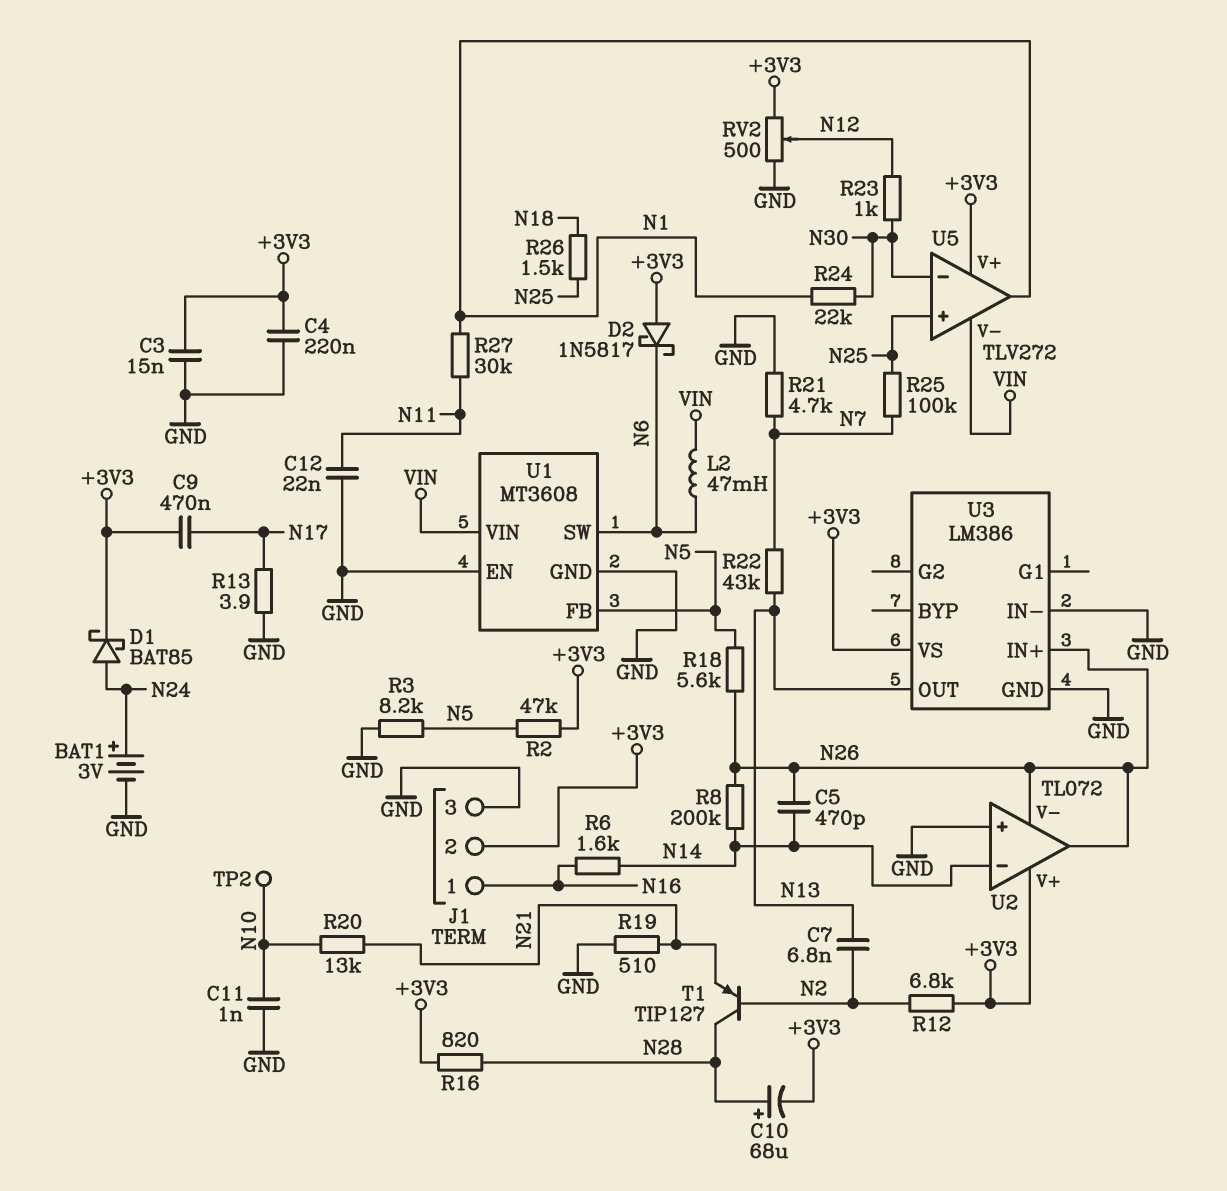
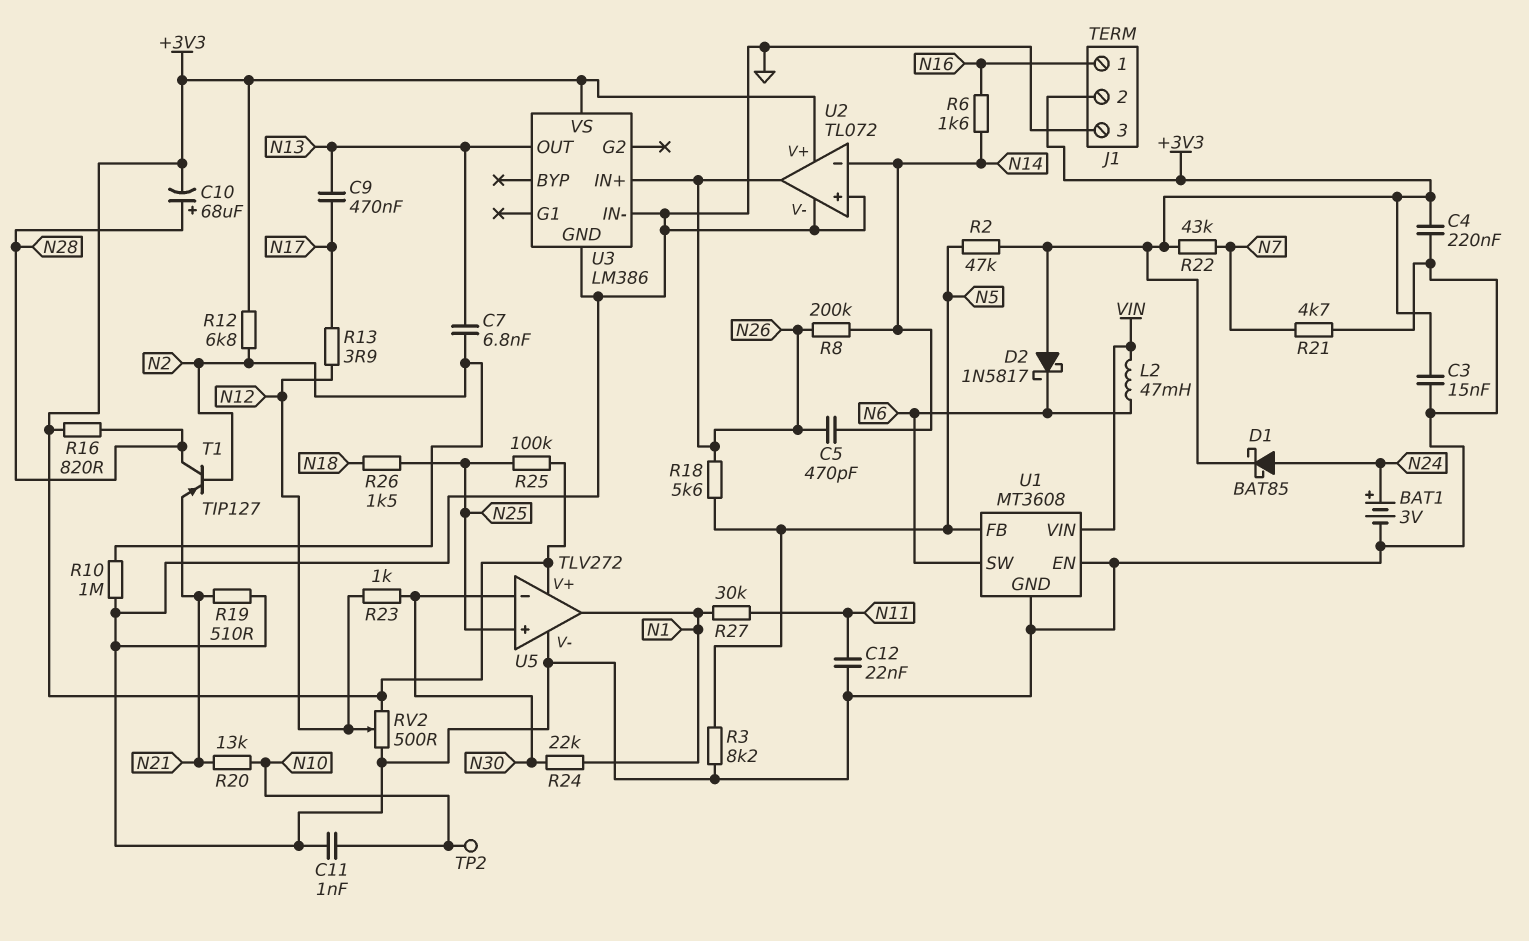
C9: 470nF (+3V3, N17) -> 470nF (N13, N17)
R10: none -> 1M (GND, N2)
R13: 3.9 (GND, N17) -> 3.9 (N12, N17)
R22: 43k (N7, N13) -> 43k (+3V3, N7)
R25: 100k (N7, N25) -> 100k (+3V3, N25)
U2 pin V-: N26 -> GND
U5 pin V-: VIN -> GND

